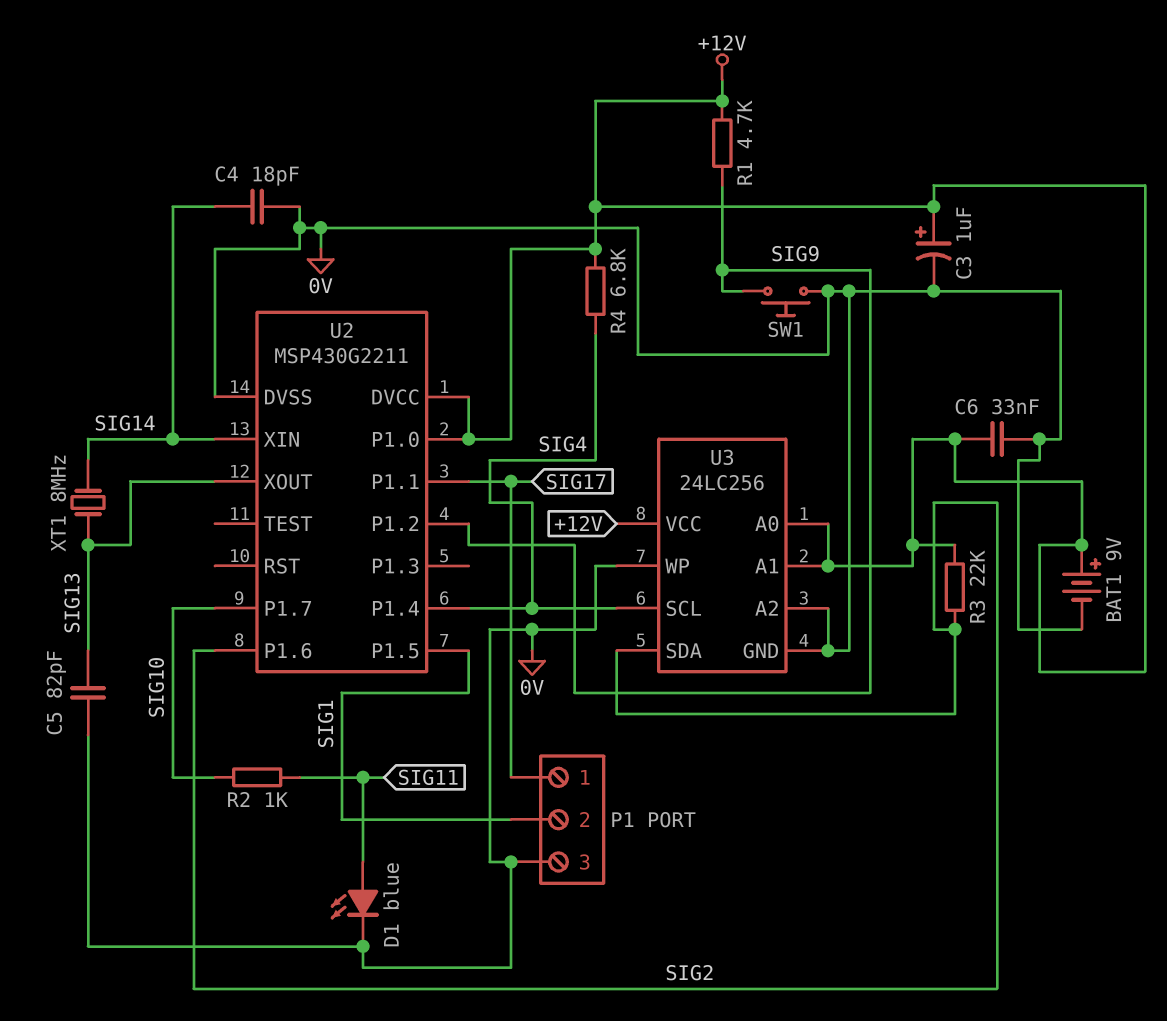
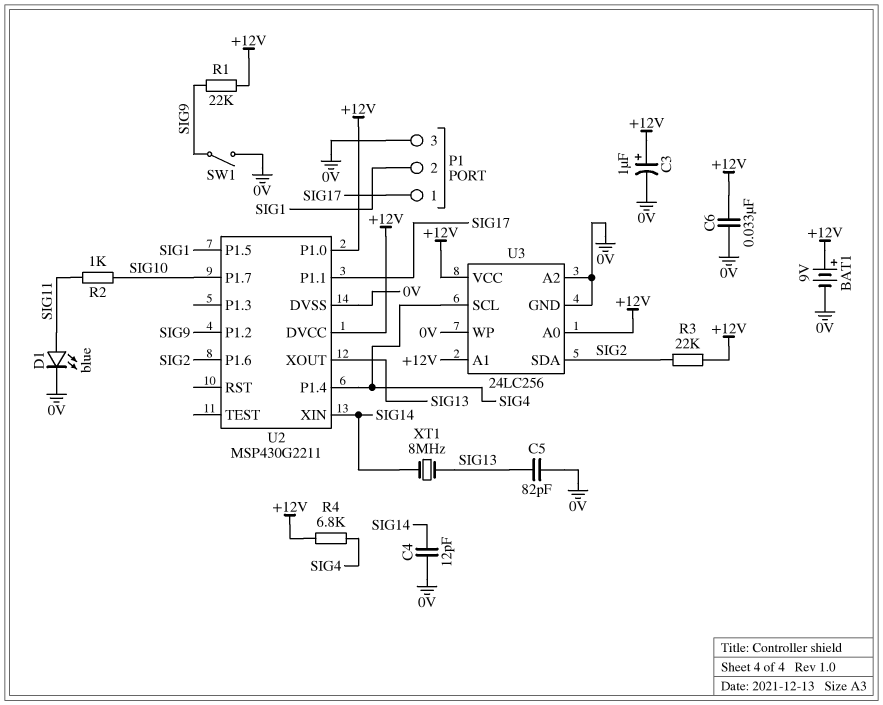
C4: 18pF (0V, SIG14) -> 12pF (0V, SIG14)
R1: 4.7k (+12V, SIG9) -> 22k (+12V, SIG9)
SW1: button (0V, SIG9) -> switch (0V, SIG9)

